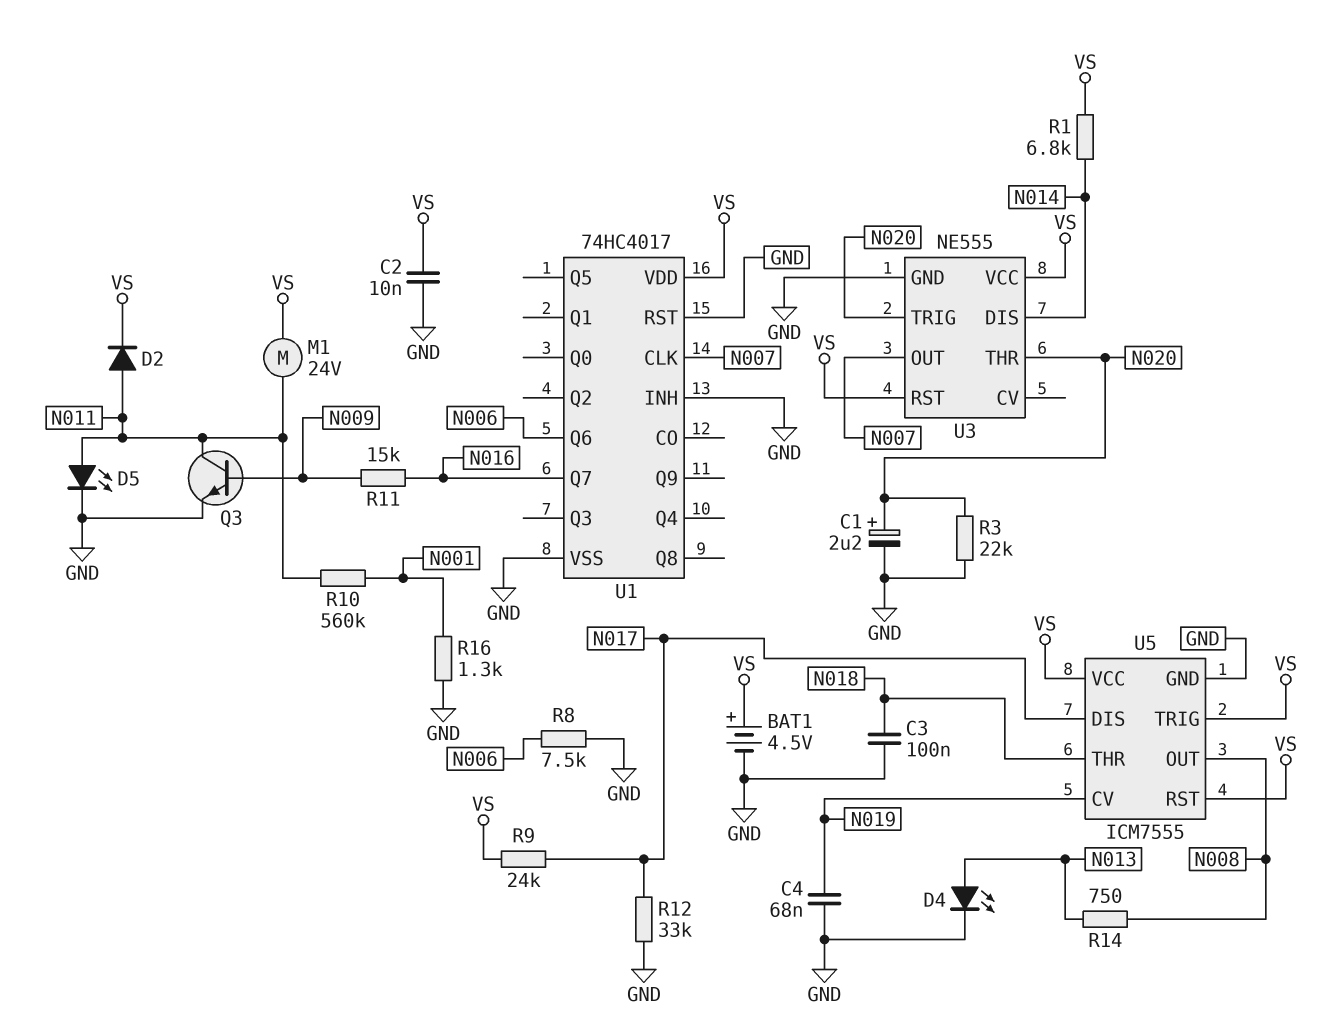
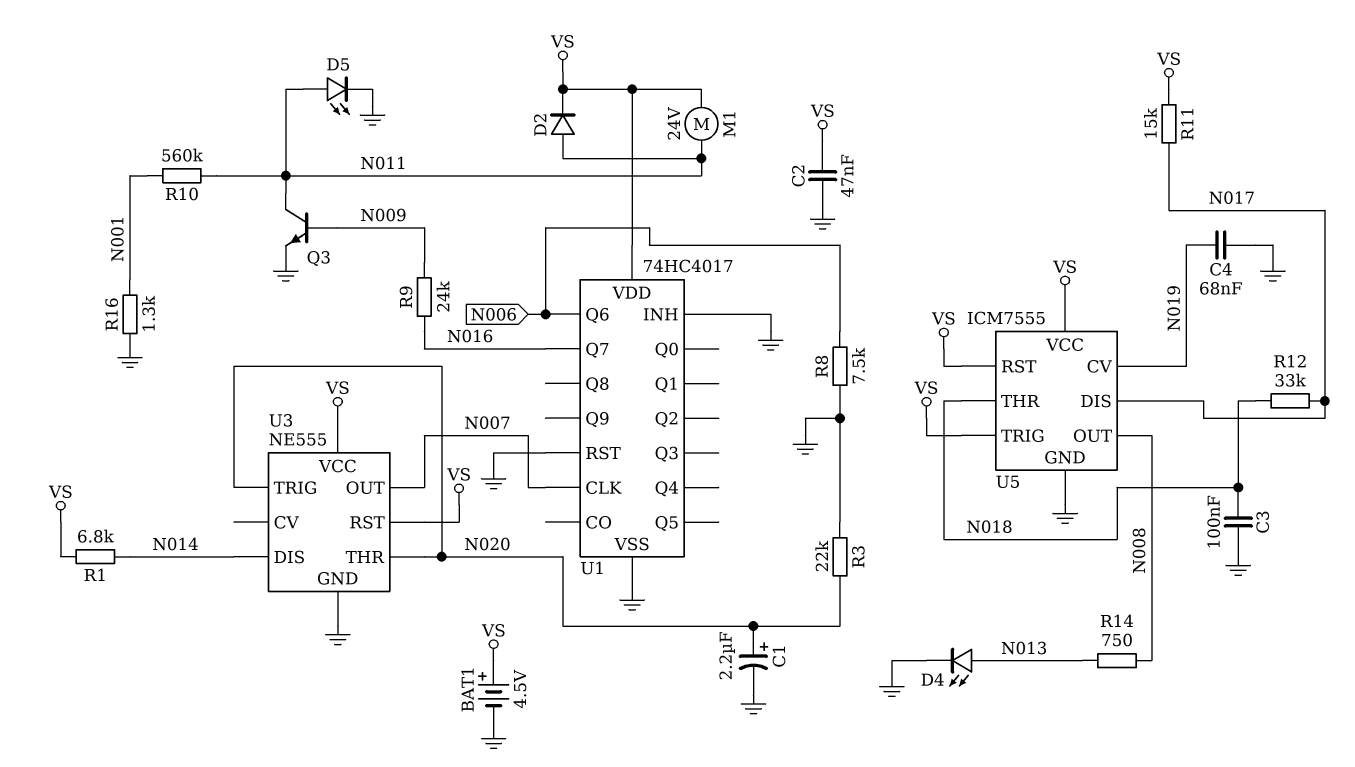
C2: 10nF (GND, VS) -> 47nF (GND, VS)
R9: 24k (N017, VS) -> 24k (N009, N016)
R11: 15k (N009, N016) -> 15k (N017, VS)
R12: 33k (GND, N017) -> 33k (N017, N018)

